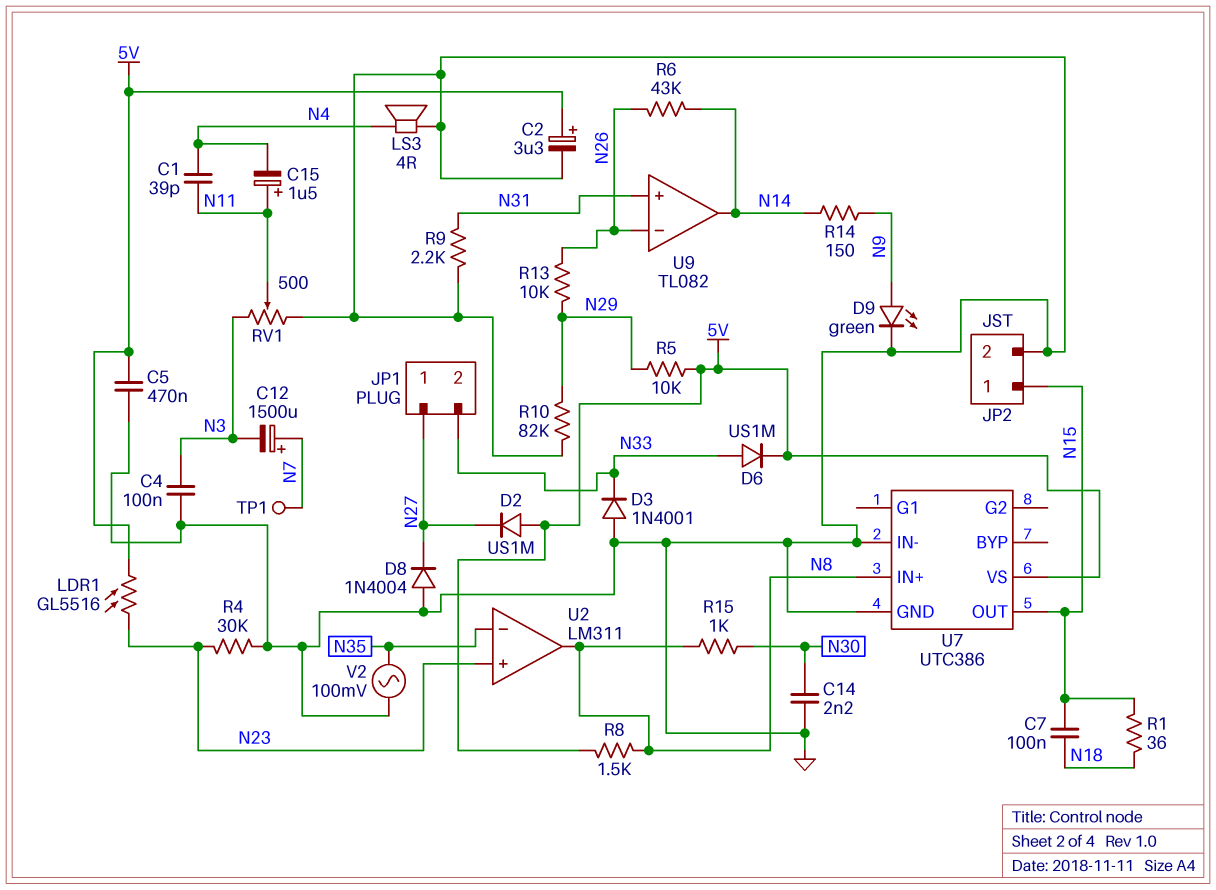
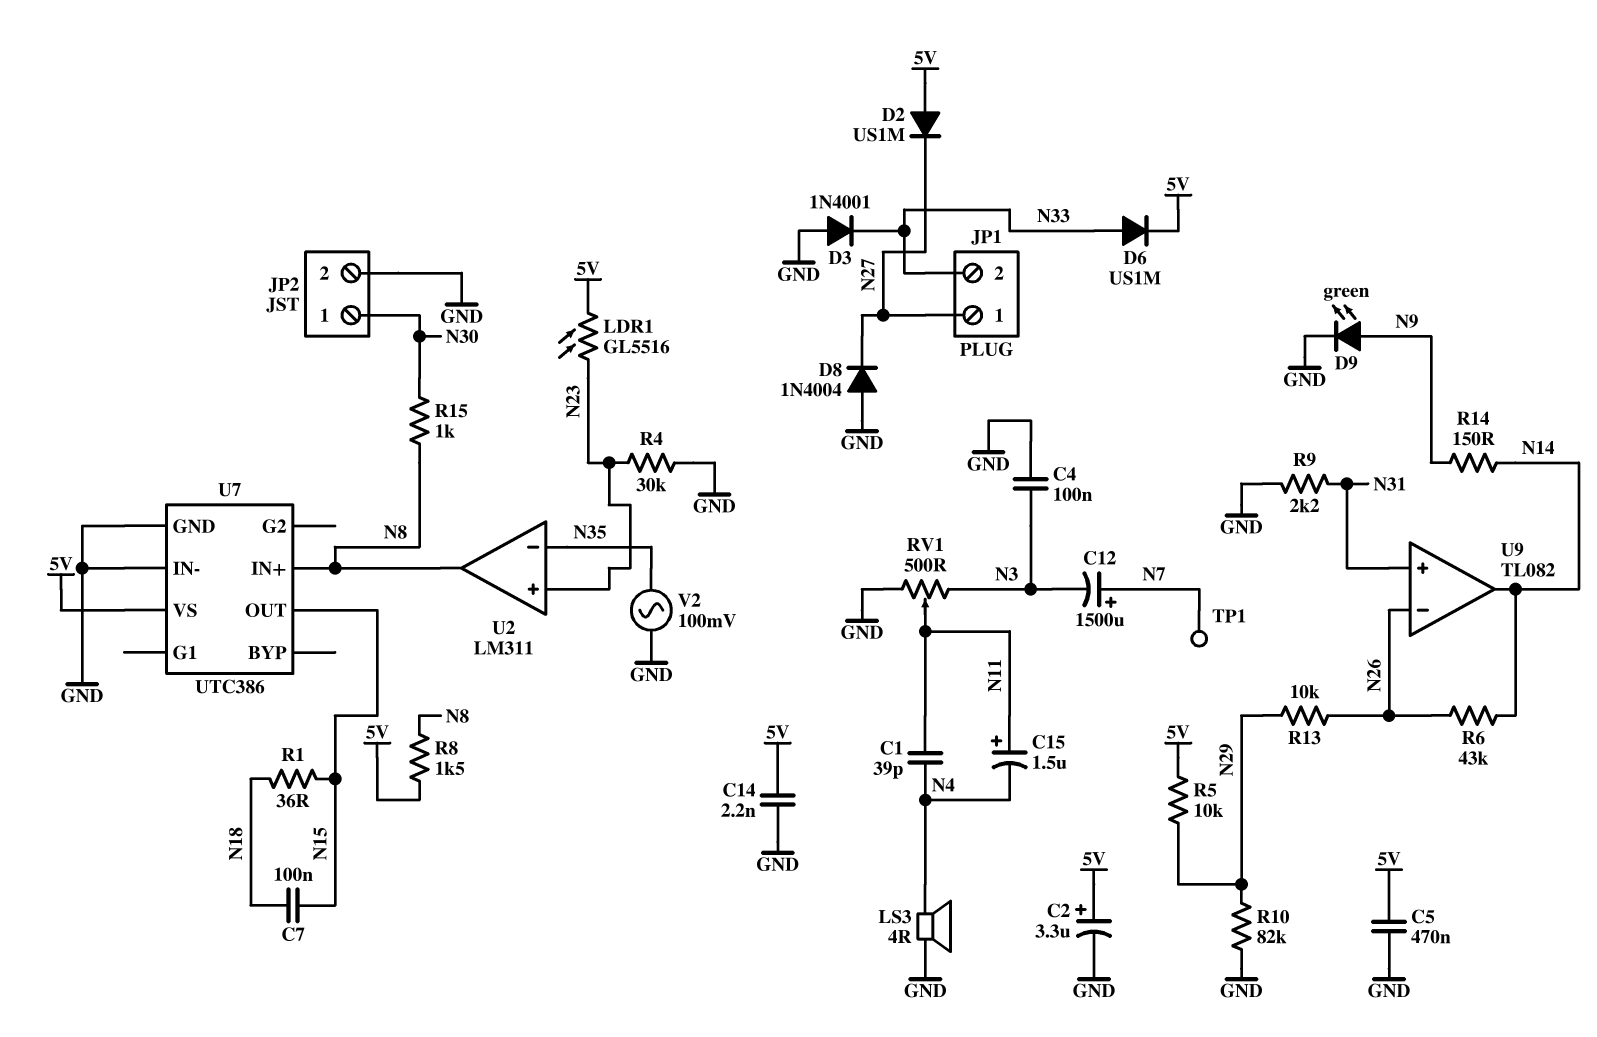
C14: 2.2nF (GND, N30) -> 2.2nF (5V, GND)
JP2 pin 1: N15 -> N30

